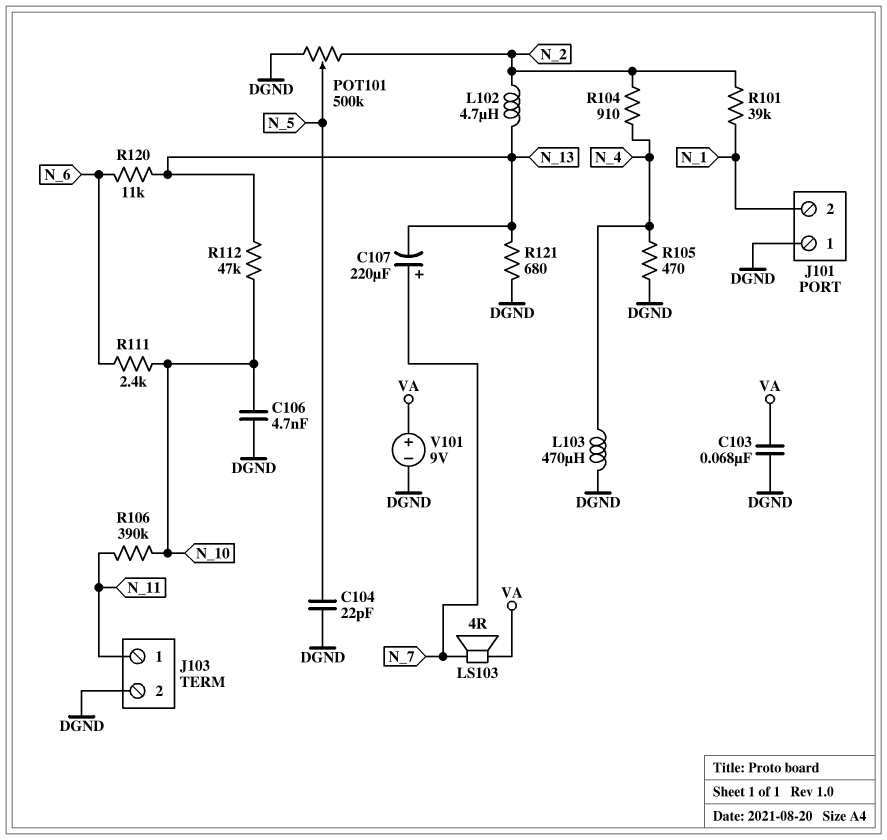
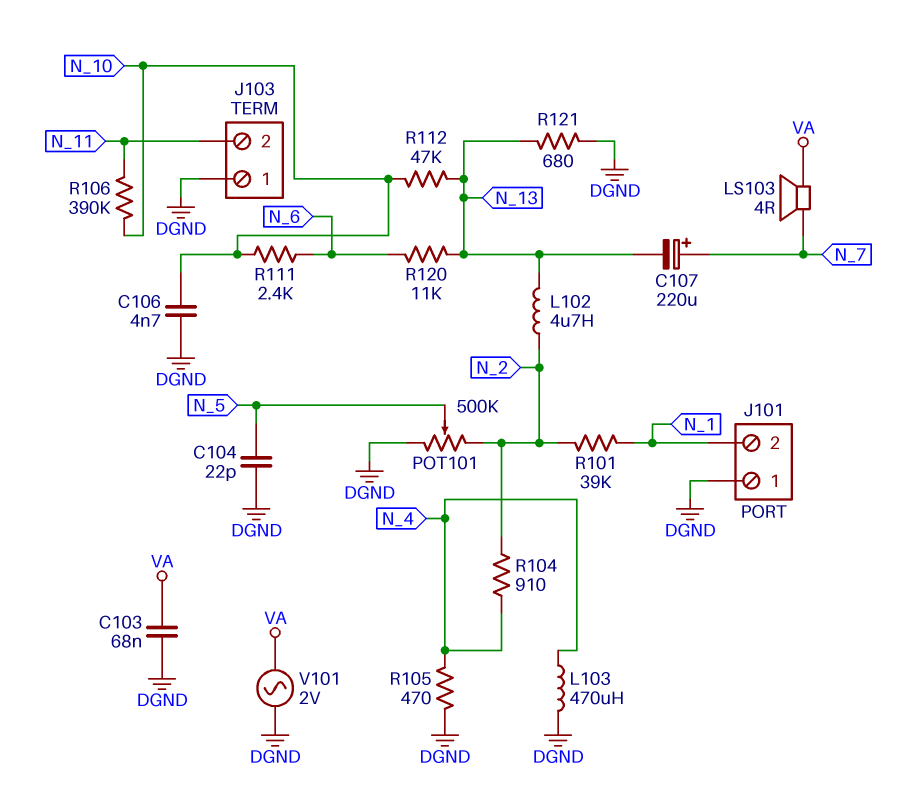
J103 pin 1: N_11 -> DGND
J103 pin 2: DGND -> N_11
V101: 9V (plus VA, minus DGND) -> AC 2V (DGND, VA)

